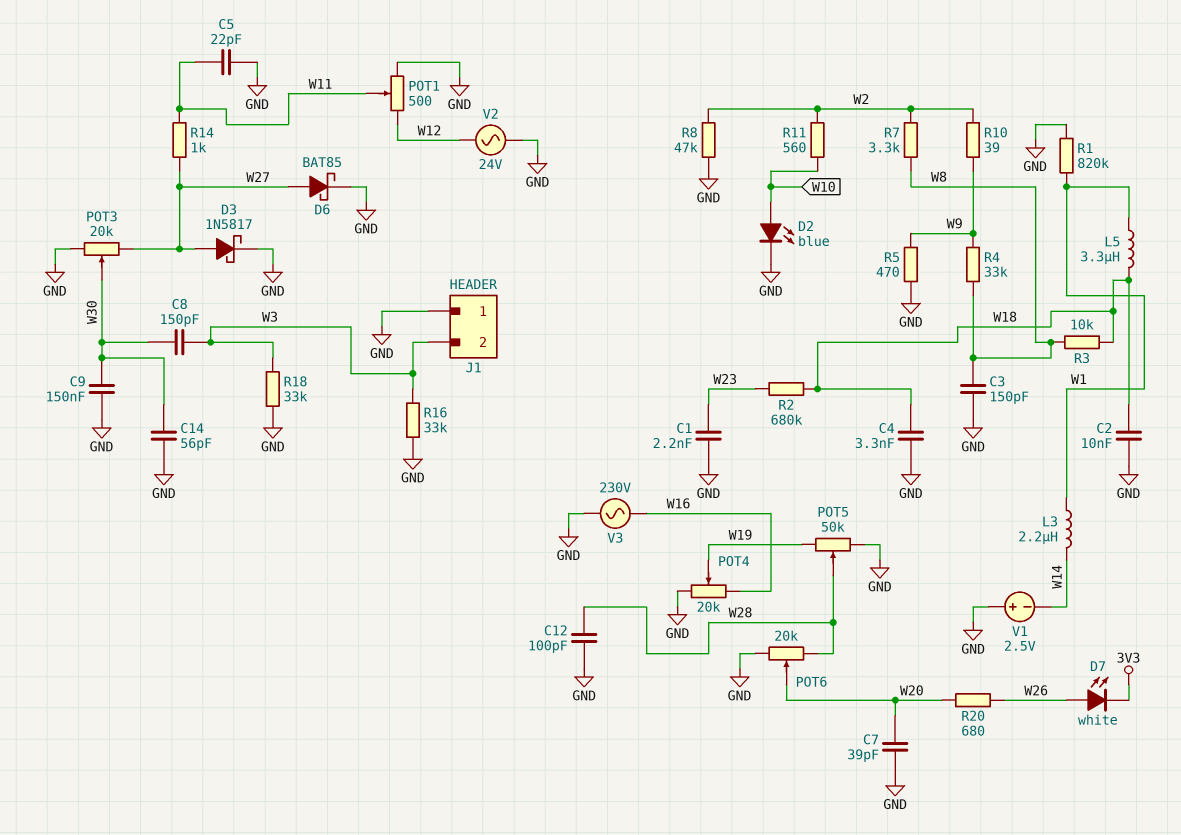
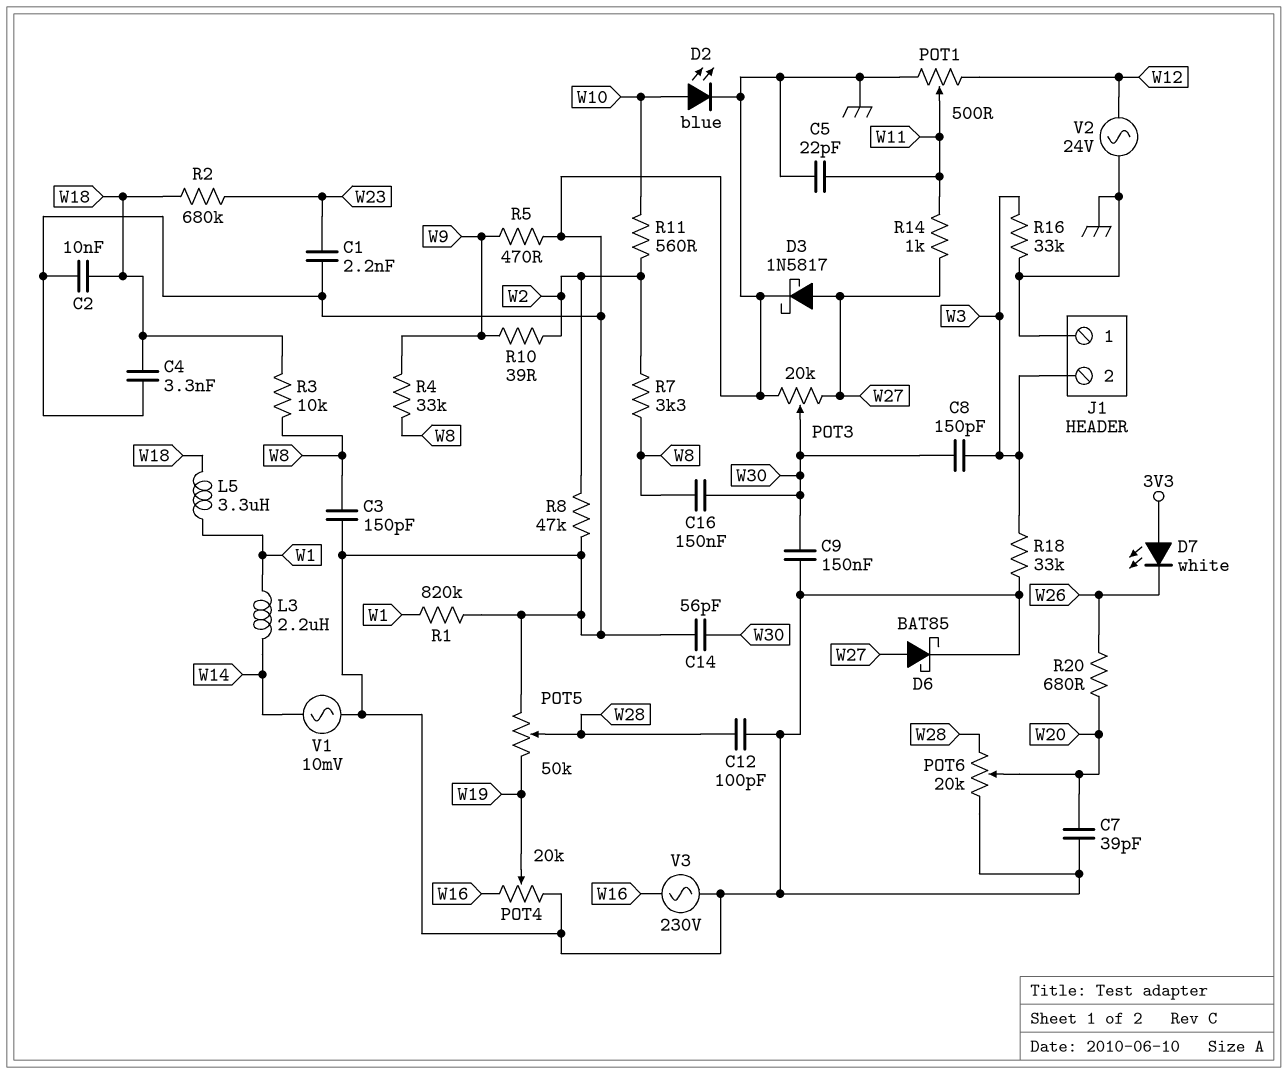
C16: none -> 150nF (W8, W30)
D7: LED white (A W26, K 3V3) -> LED white (A 3V3, K W26)
V1: 2.5V (plus GND, minus W14) -> AC 10mV (GND, W14)

